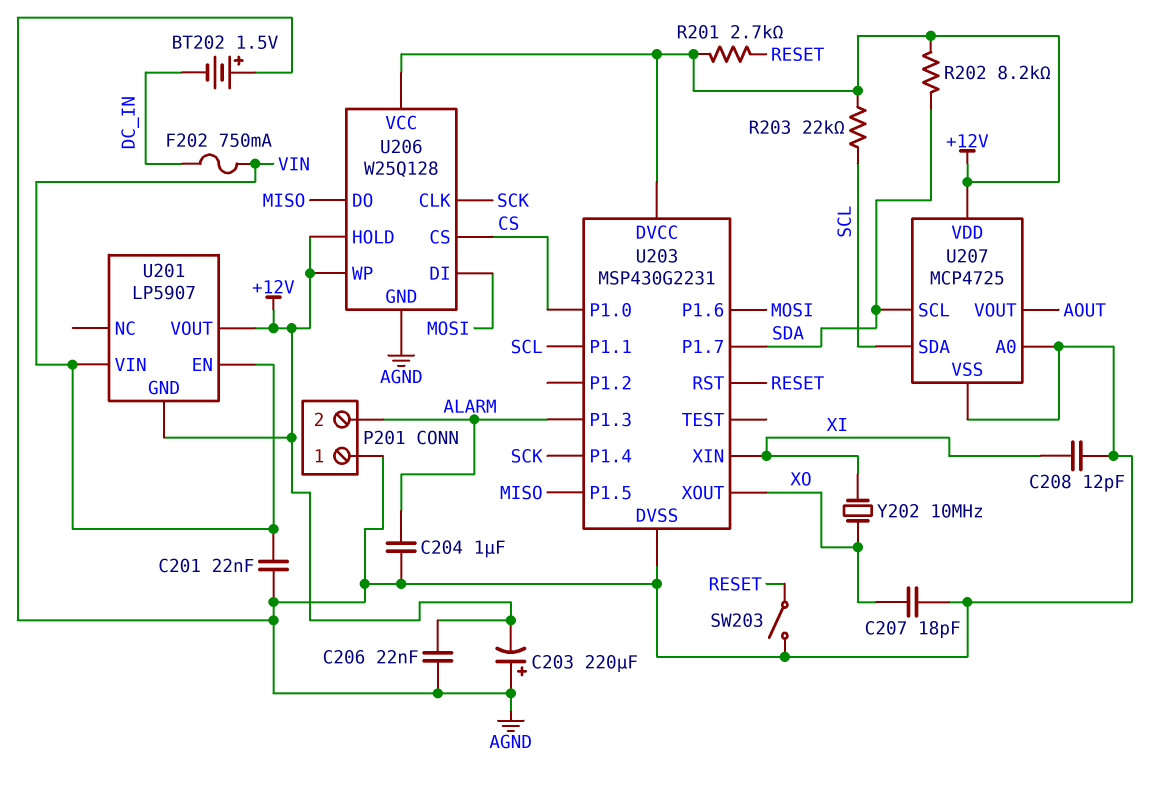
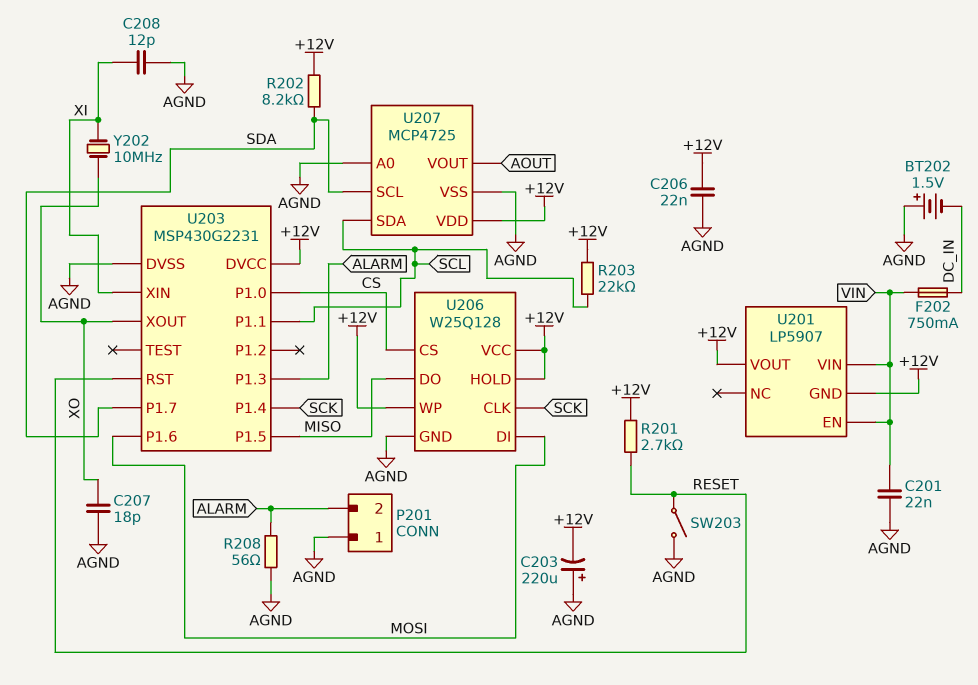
C204: 1uF (AGND, ALARM) -> none
R208: none -> 56 (AGND, ALARM)

